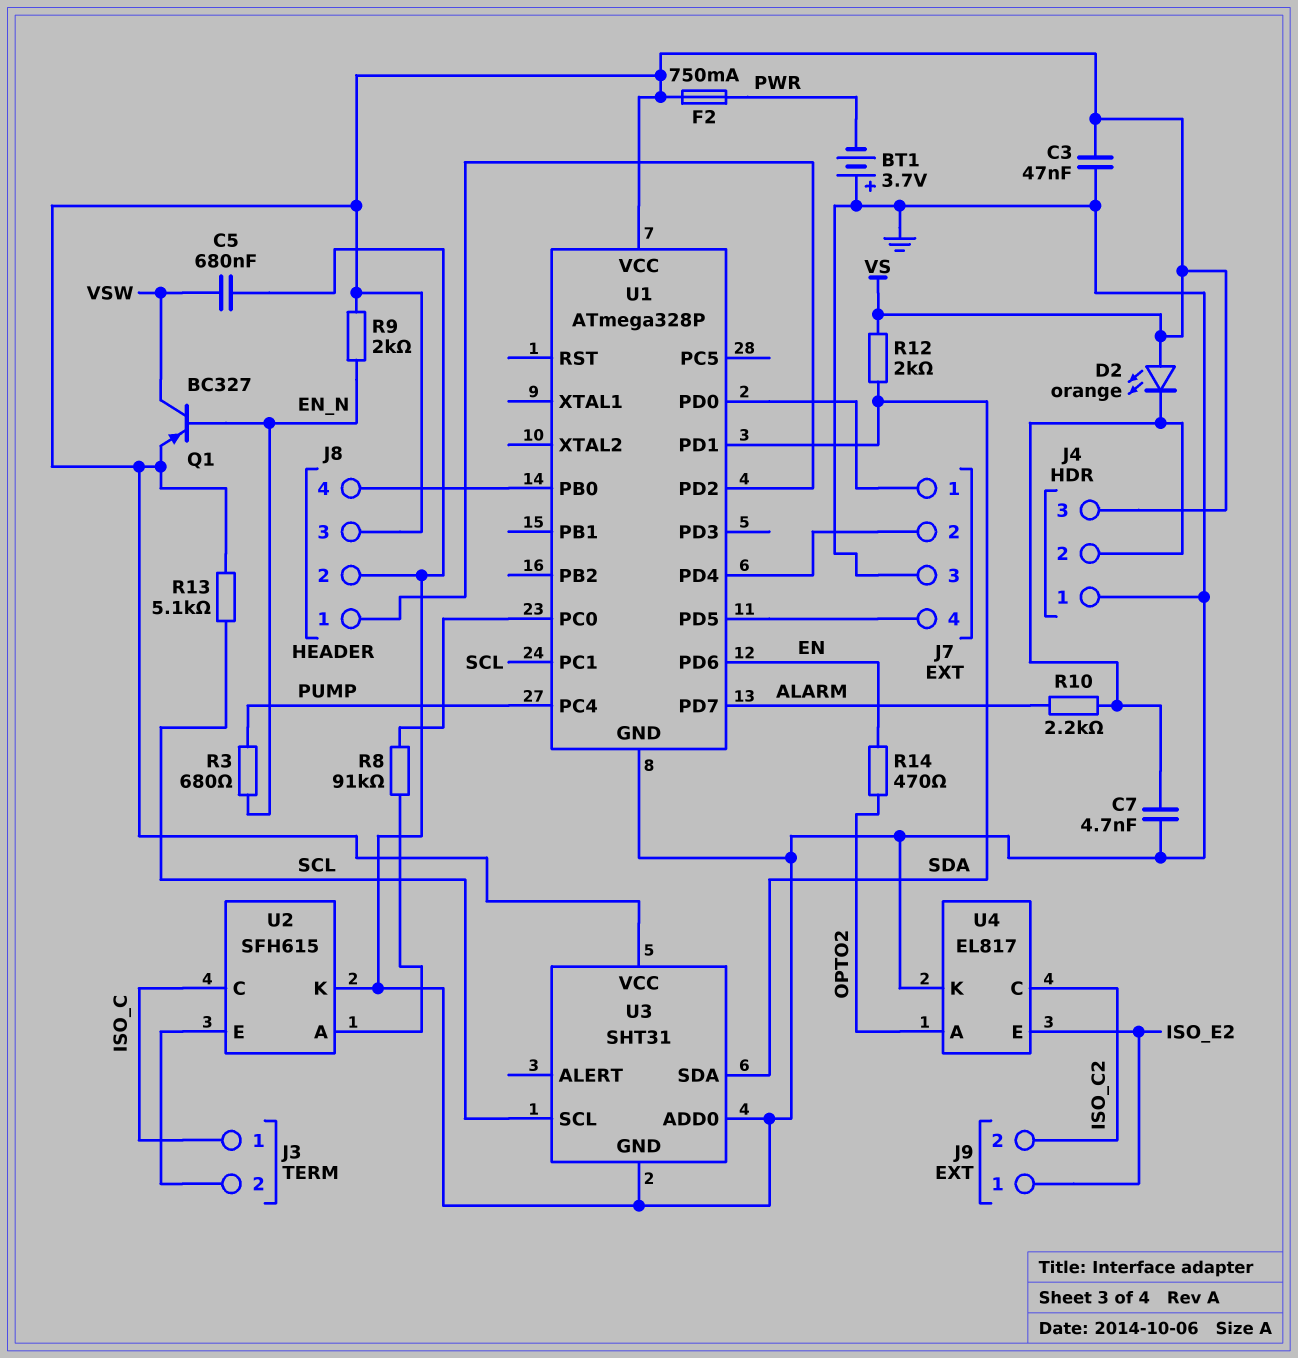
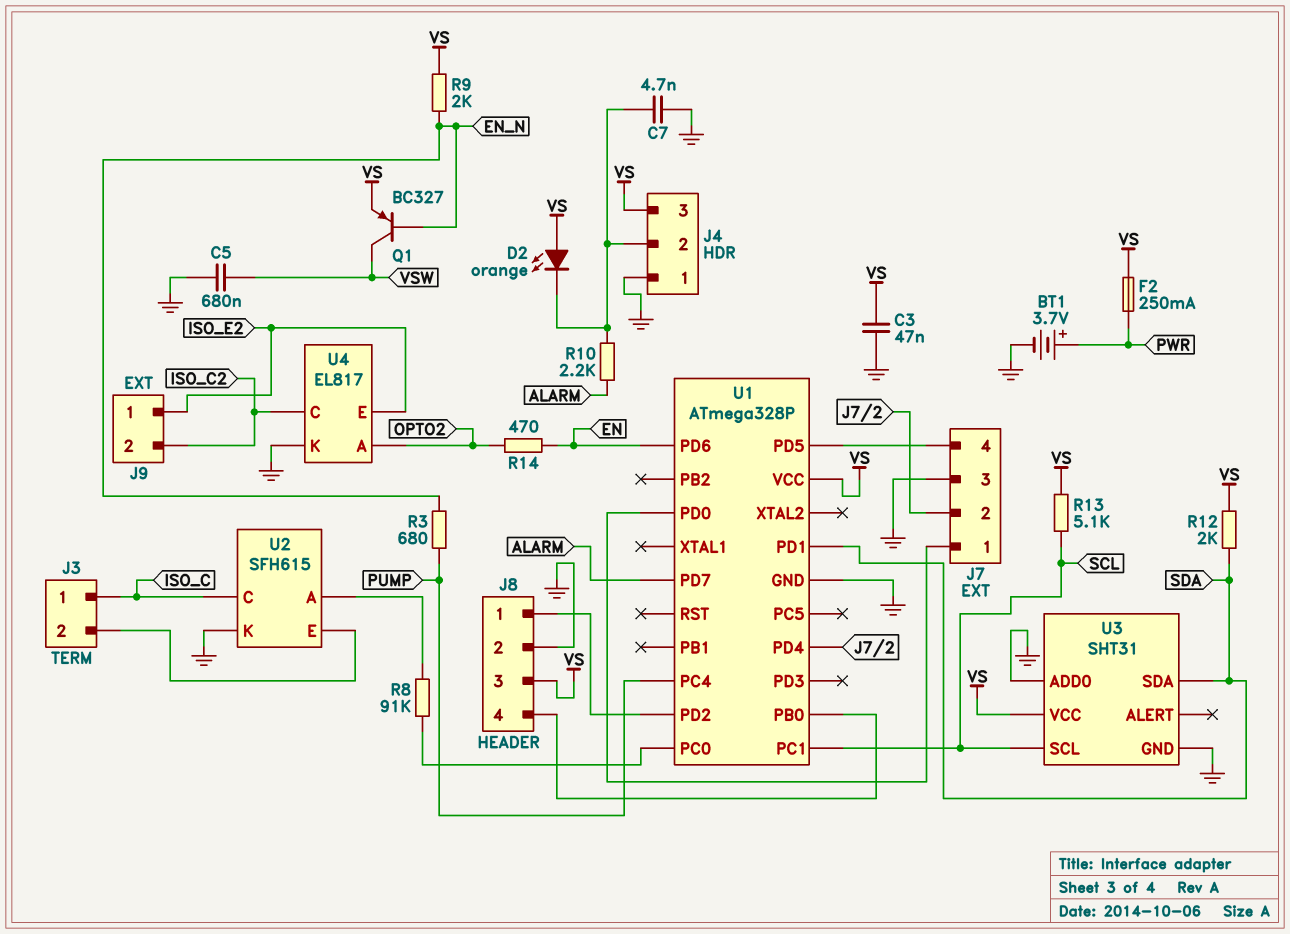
BT1: 3.7V (plus GND, minus PWR) -> 3.7V (plus PWR, minus GND)
F2: 750mA (PWR, VS) -> 250mA (PWR, VS)

